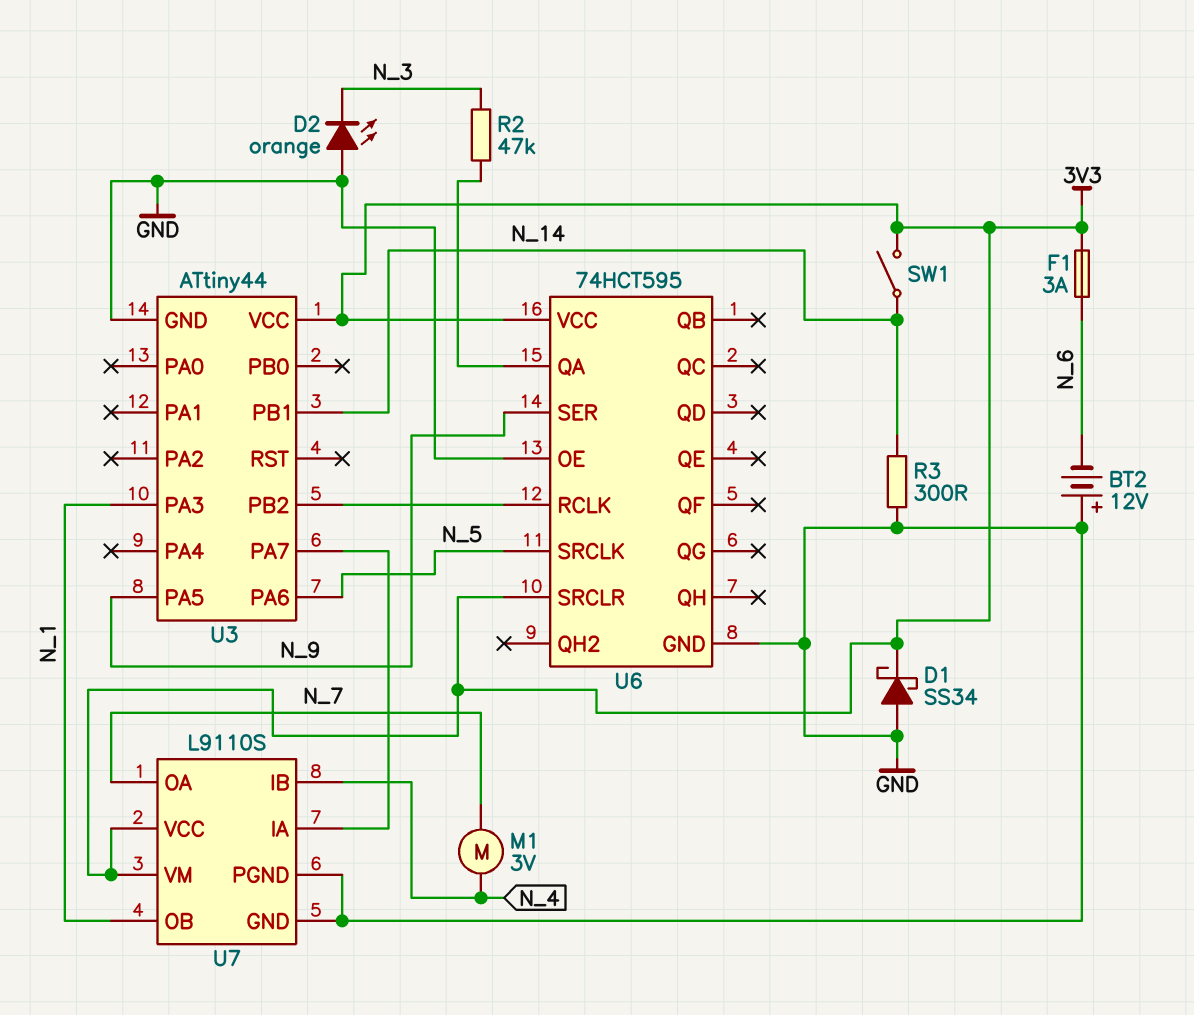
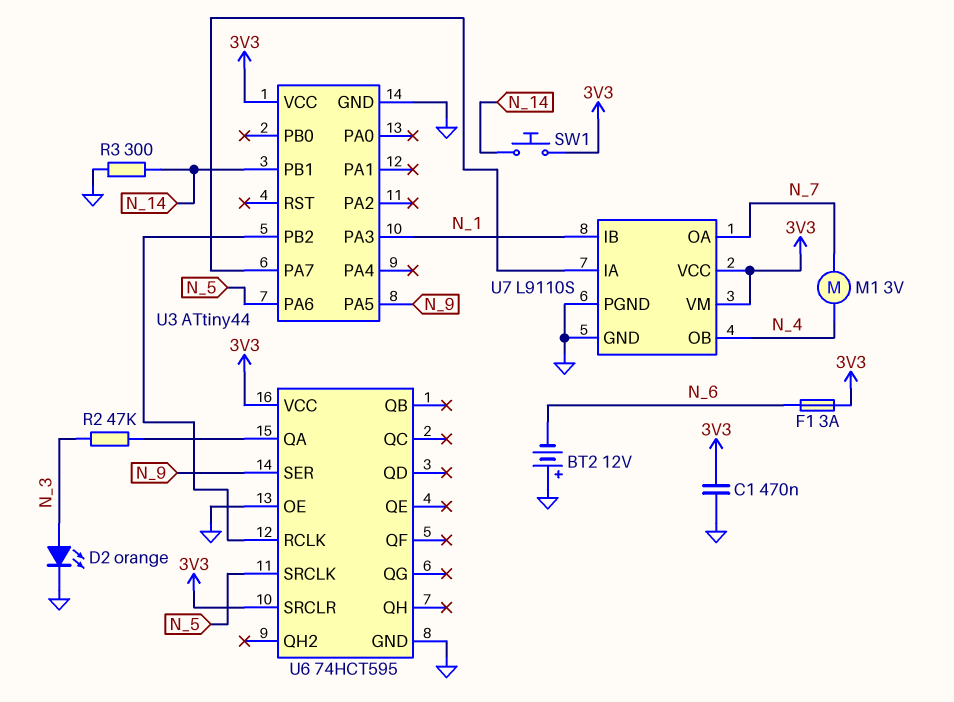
C1: none -> 470nF (3V3, GND)
D1: schottky SS34 (A GND, K 3V3) -> none
D2: LED orange (A GND, K N_3) -> LED orange (A N_3, K GND)
SW1: switch (3V3, N_14) -> button (3V3, N_14)
U7 pin IB: N_4 -> N_1
U7 pin OB: N_1 -> N_4

